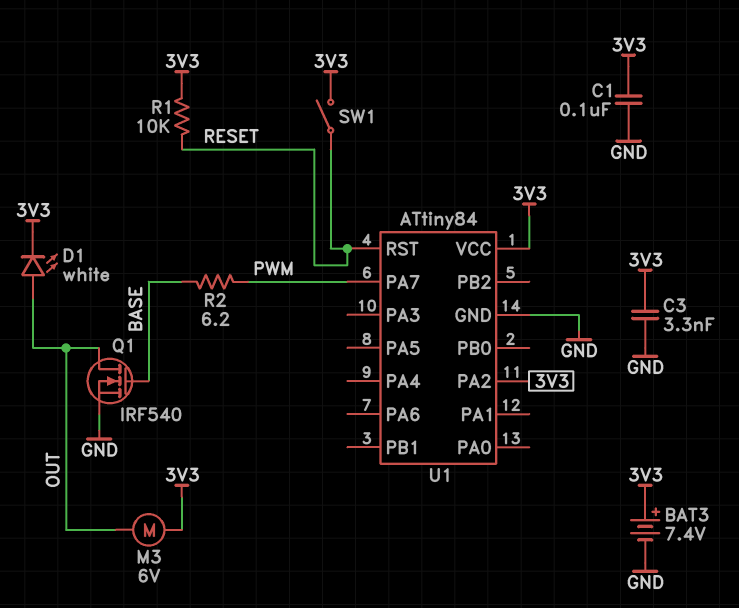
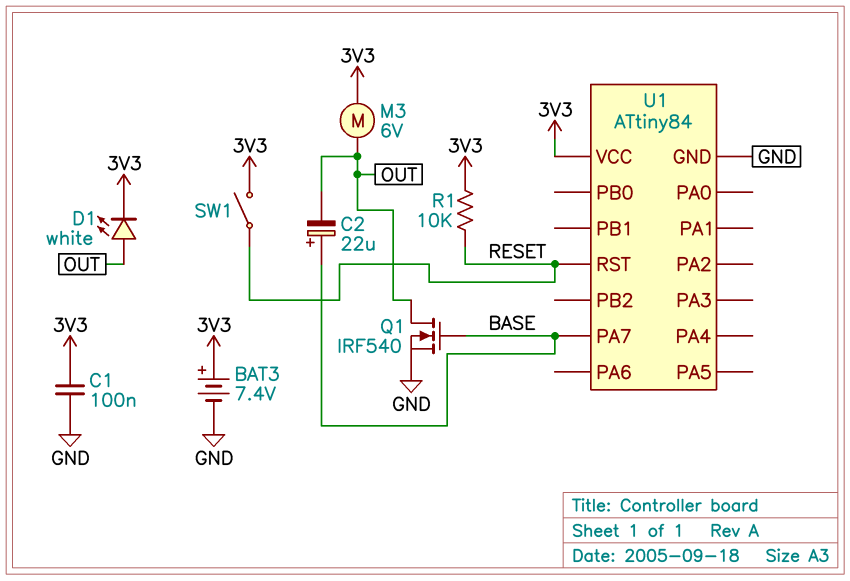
C2: none -> 22uF (plus BASE, minus OUT)
C3: 3.3nF (3V3, GND) -> none
R2: 6.2 (BASE, PWM) -> none
U1 pin PA2: 3V3 -> none
U1 pin PA7: PWM -> BASE

